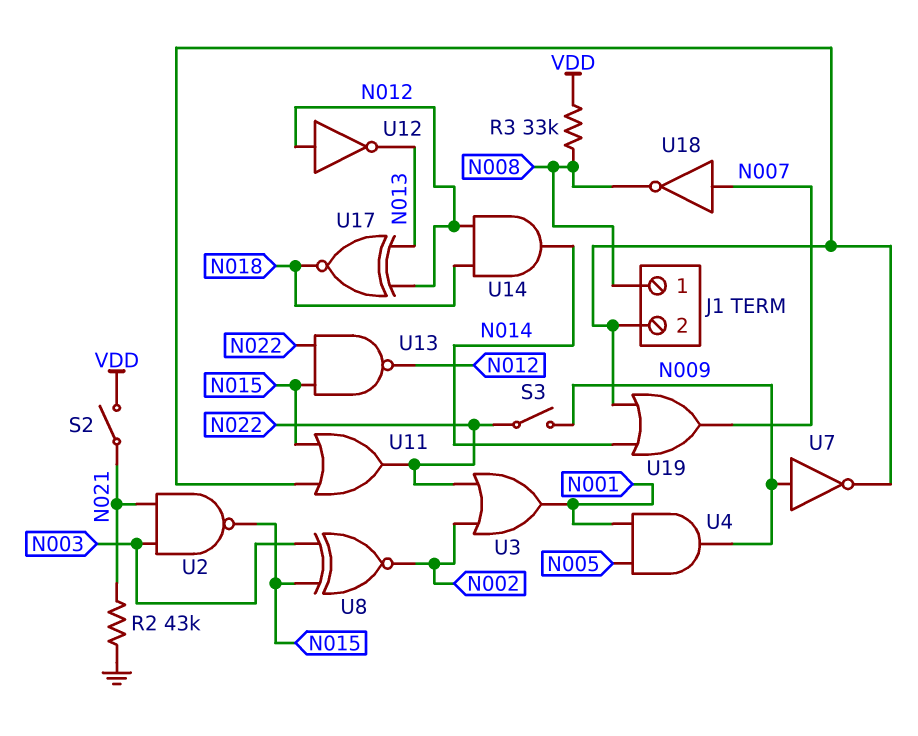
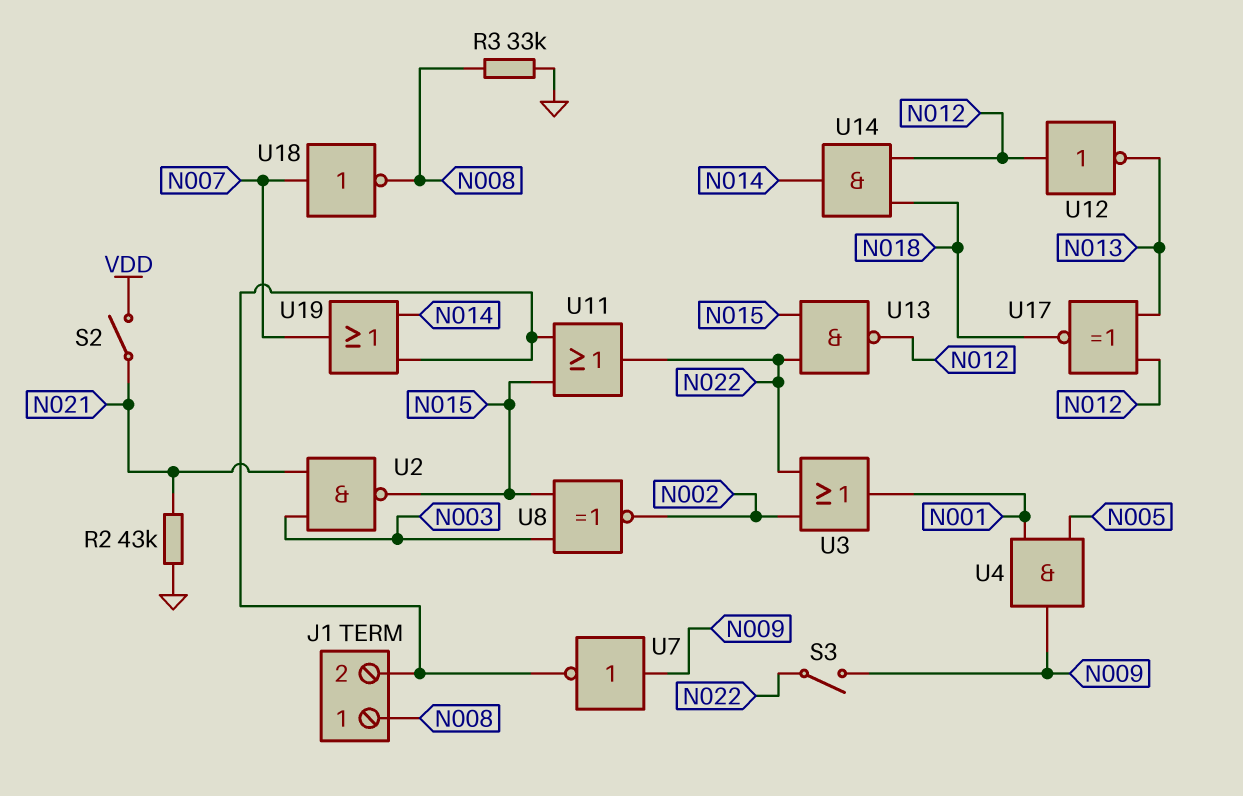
R3: 33k (N008, VDD) -> 33k (GND, N008)

